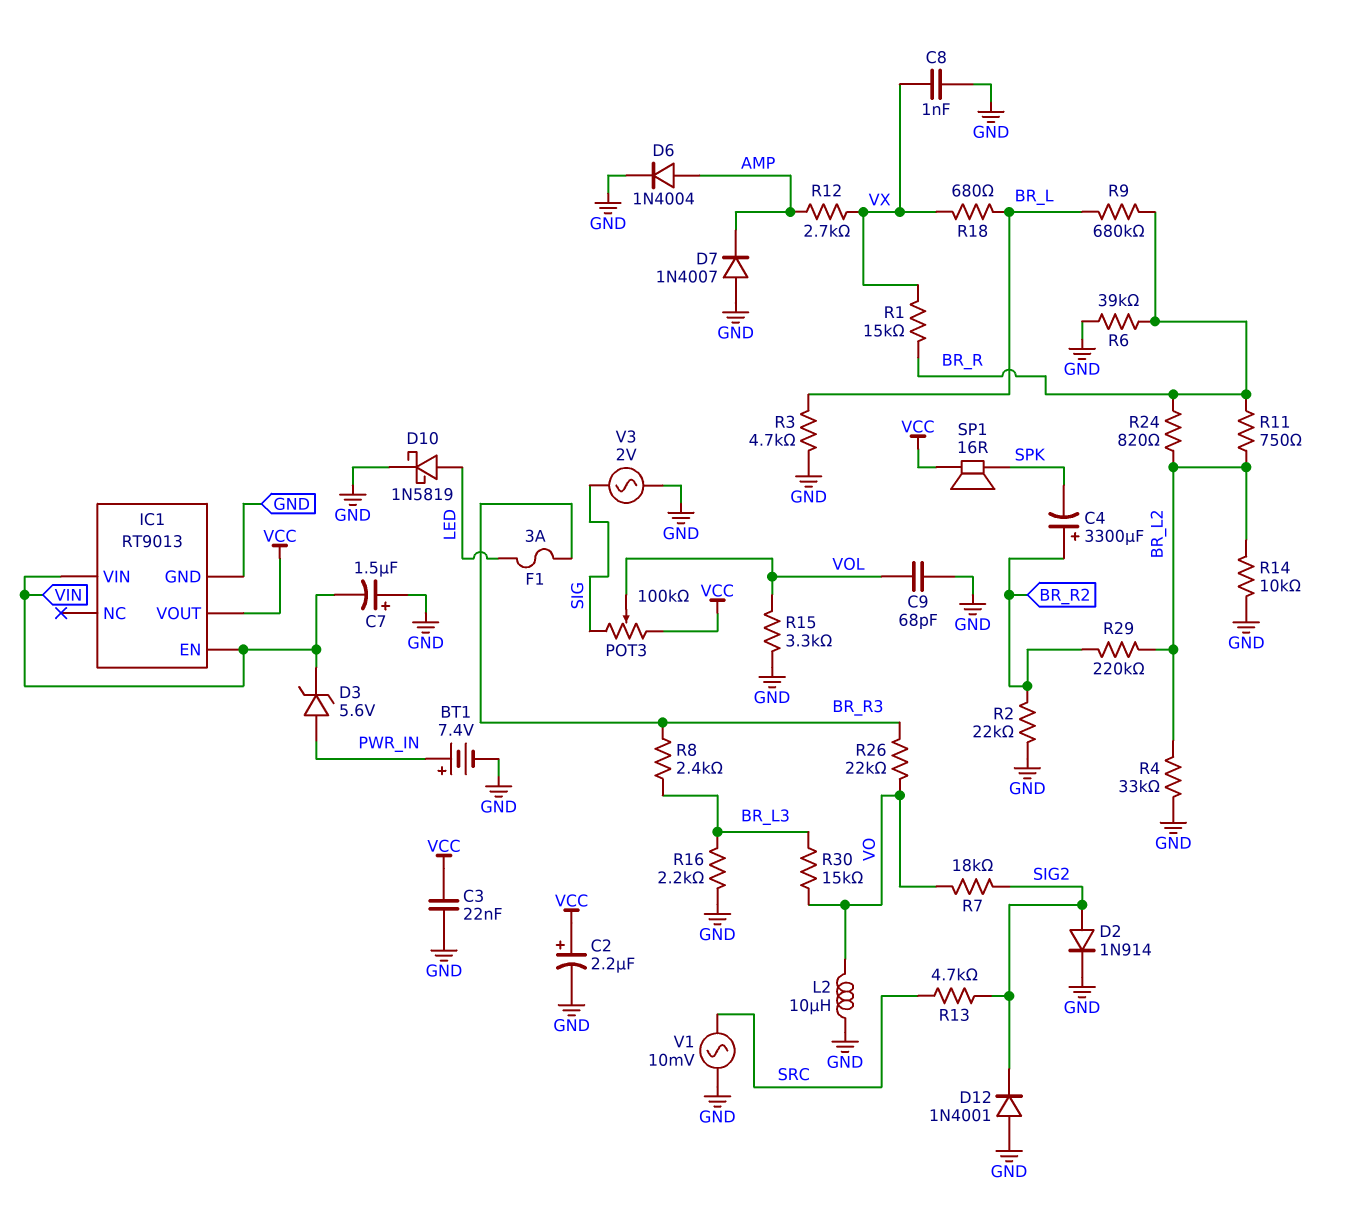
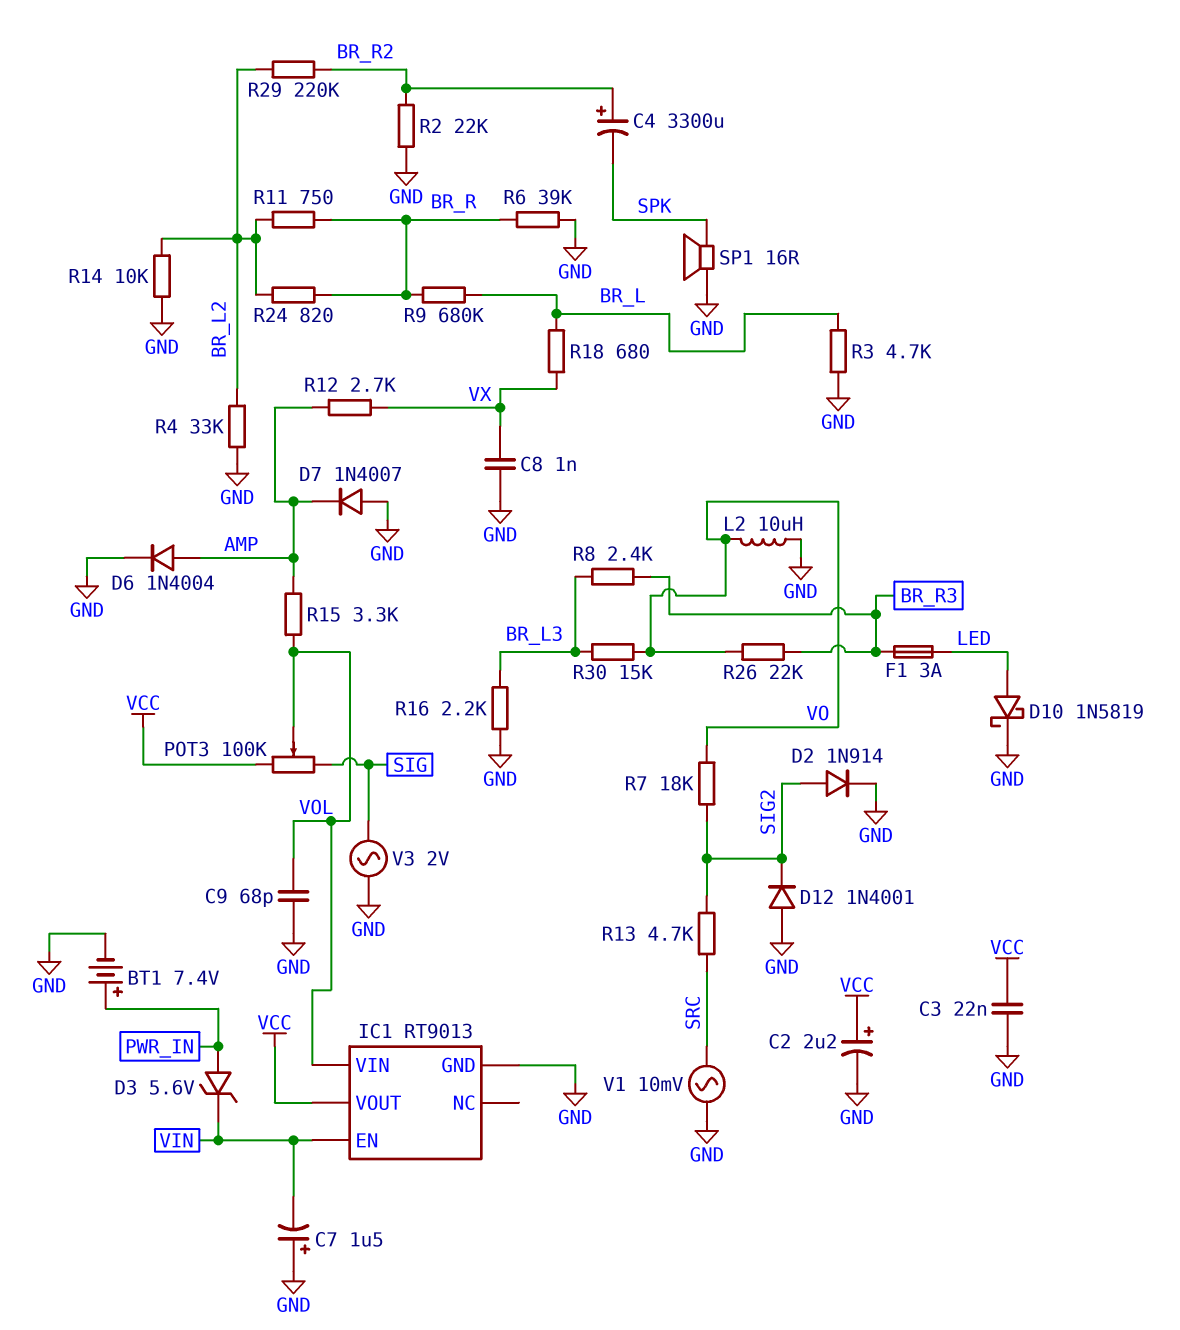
IC1 pin VIN: VIN -> VOL
R1: 15k (BR_R, VX) -> none
R15: 3.3k (GND, VOL) -> 3.3k (AMP, VOL)
SP1: speaker 16R (SPK, VCC) -> speaker 16R (GND, SPK)

